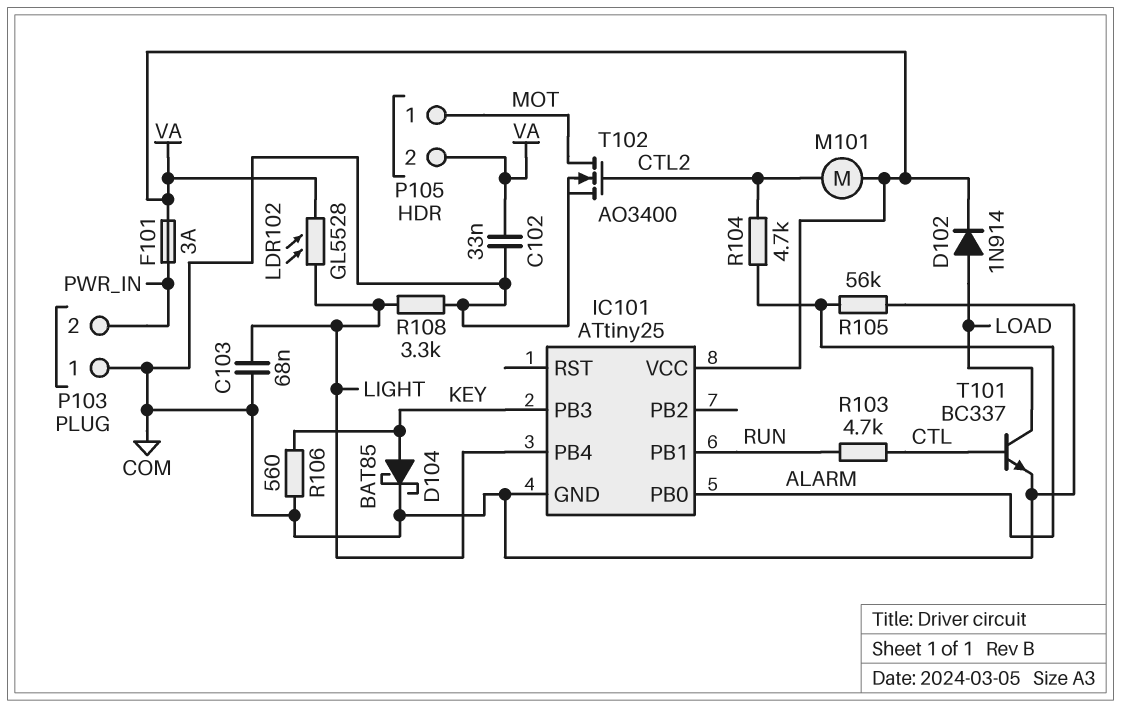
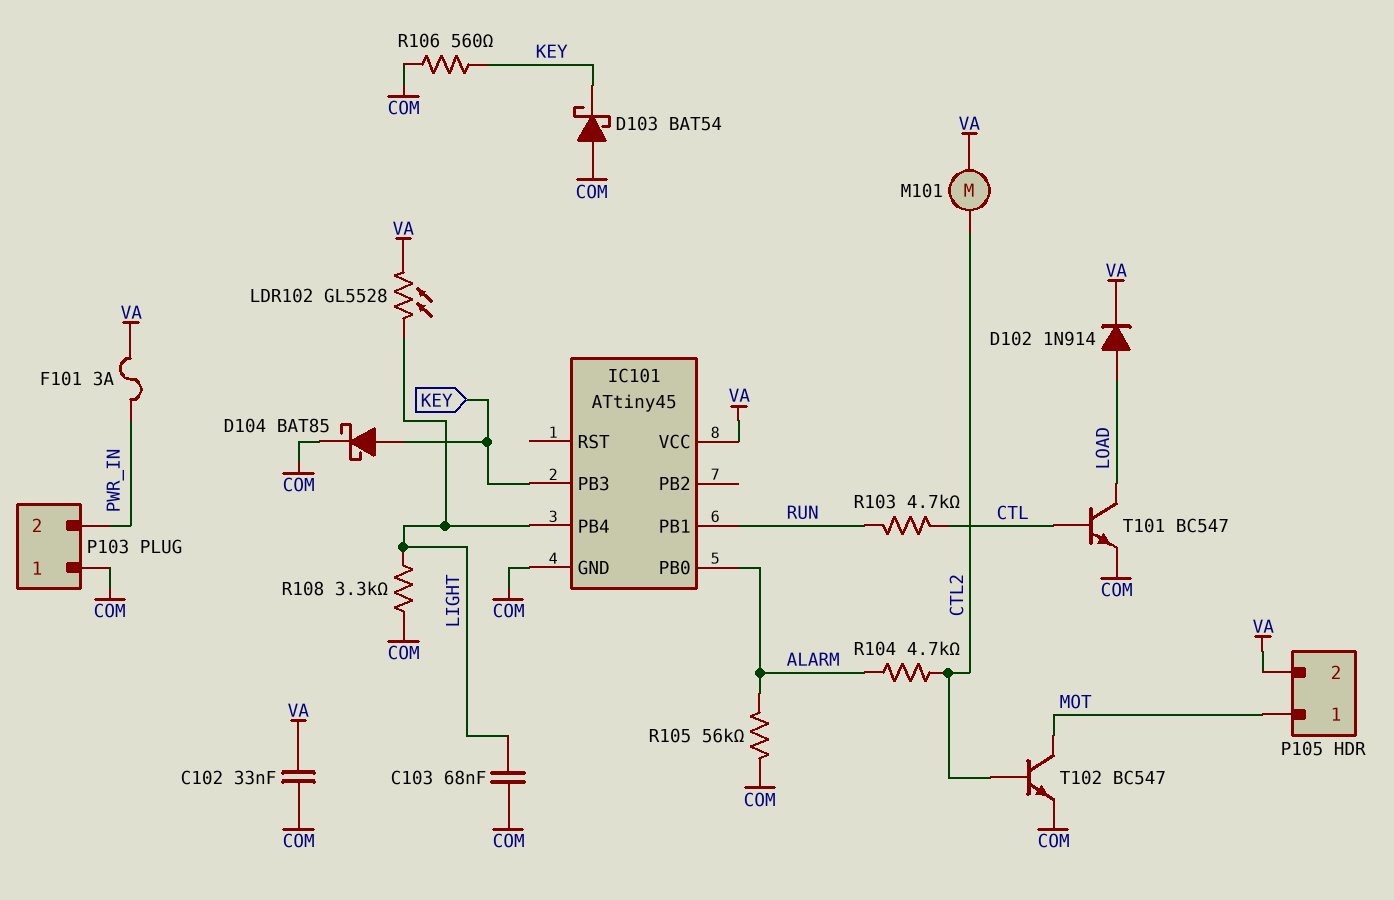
D103: none -> schottky BAT54 (A COM, K KEY)
IC101: ATtiny25 -> ATtiny45
T101: NPN BC337 (B CTL, C LOAD, E COM) -> NPN BC547 (B CTL, C LOAD, E COM)
T102: NMOS AO3400 (G CTL2, D MOT, S COM) -> NPN BC547 (B CTL2, C MOT, E COM)

